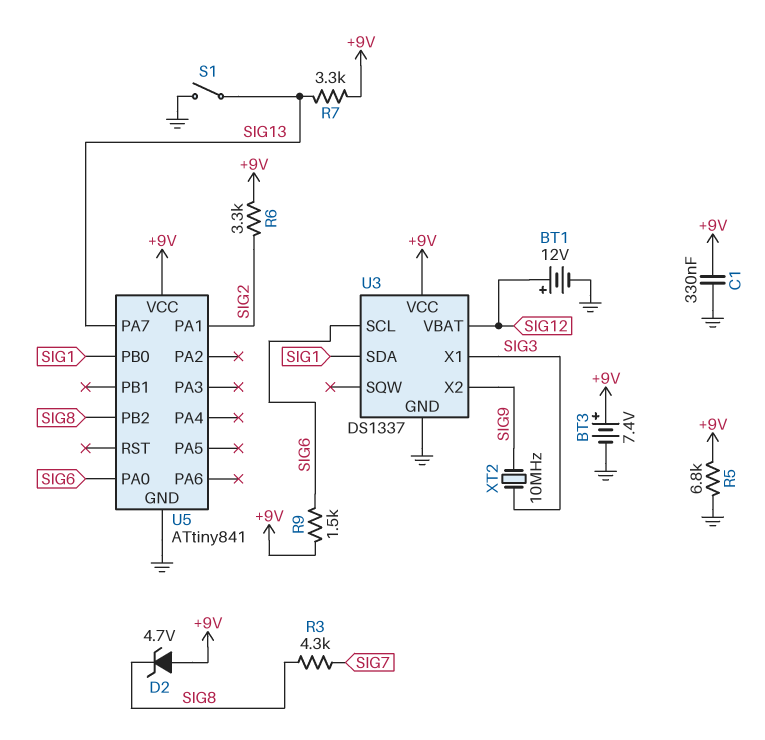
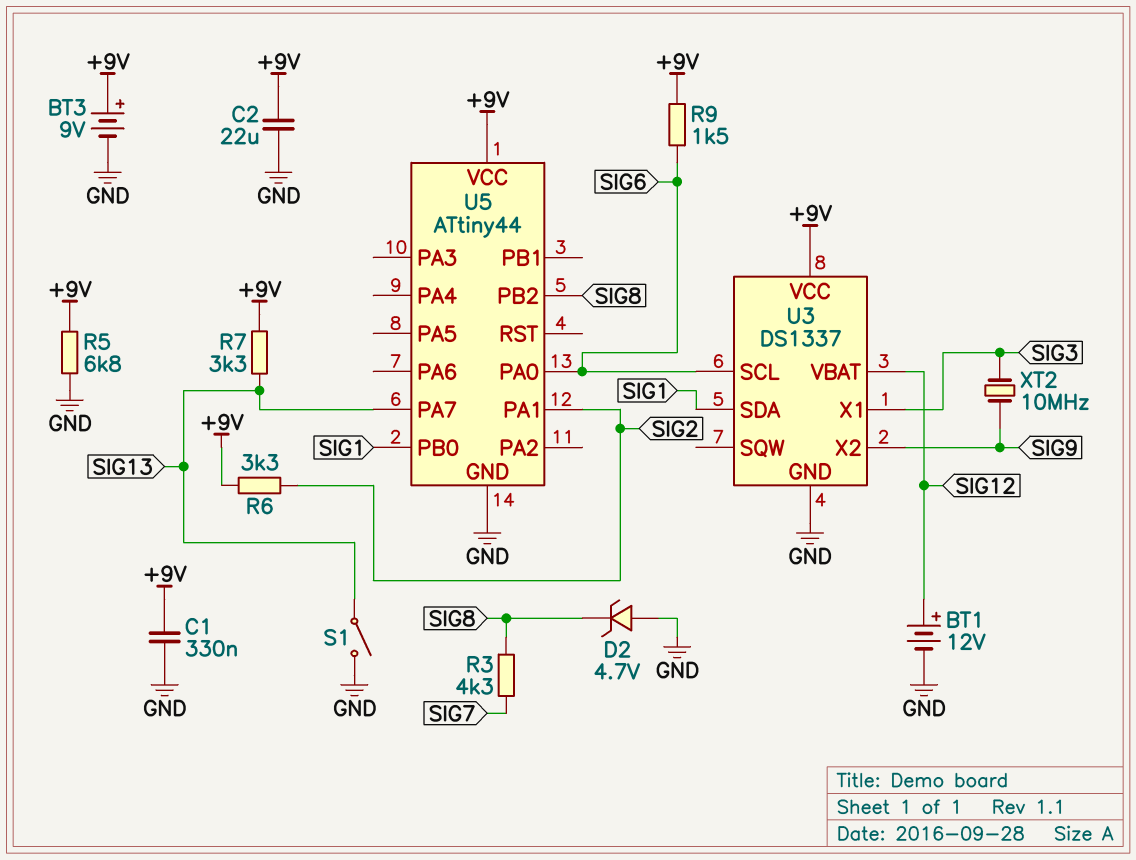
BT3: 7.4V (plus +9V, minus GND) -> 9V (plus +9V, minus GND)
C2: none -> 22uF (+9V, GND)
D2: zener 4.7V (A +9V, K SIG8) -> zener 4.7V (A GND, K SIG8)
U5: ATtiny841 -> ATtiny44

